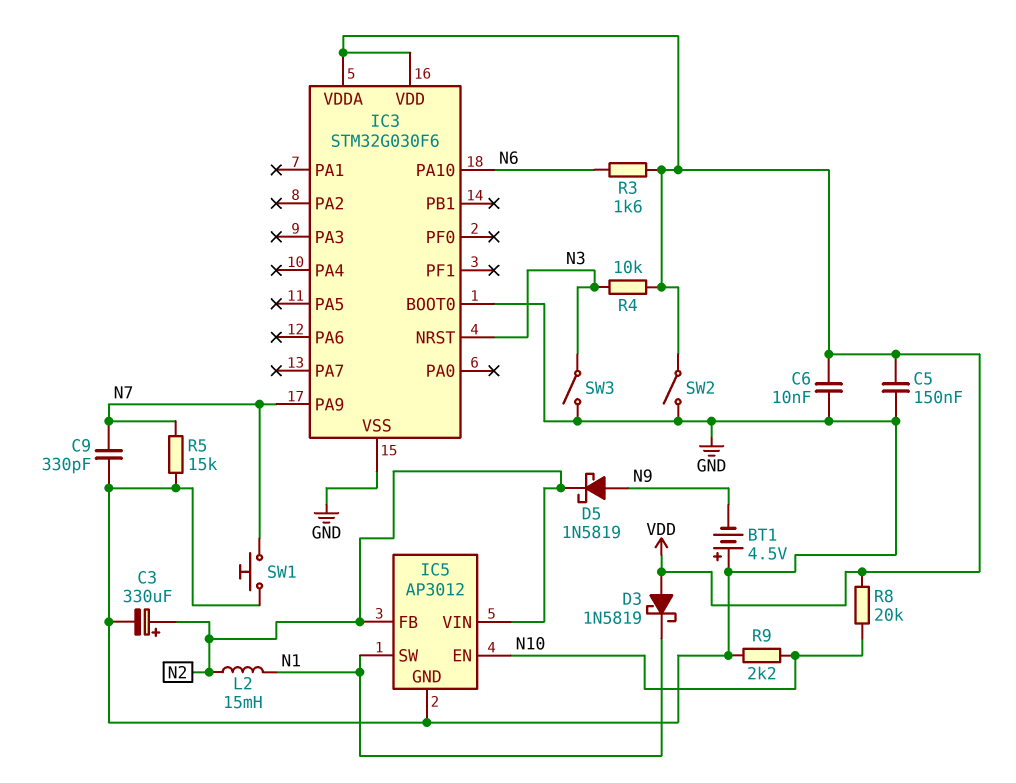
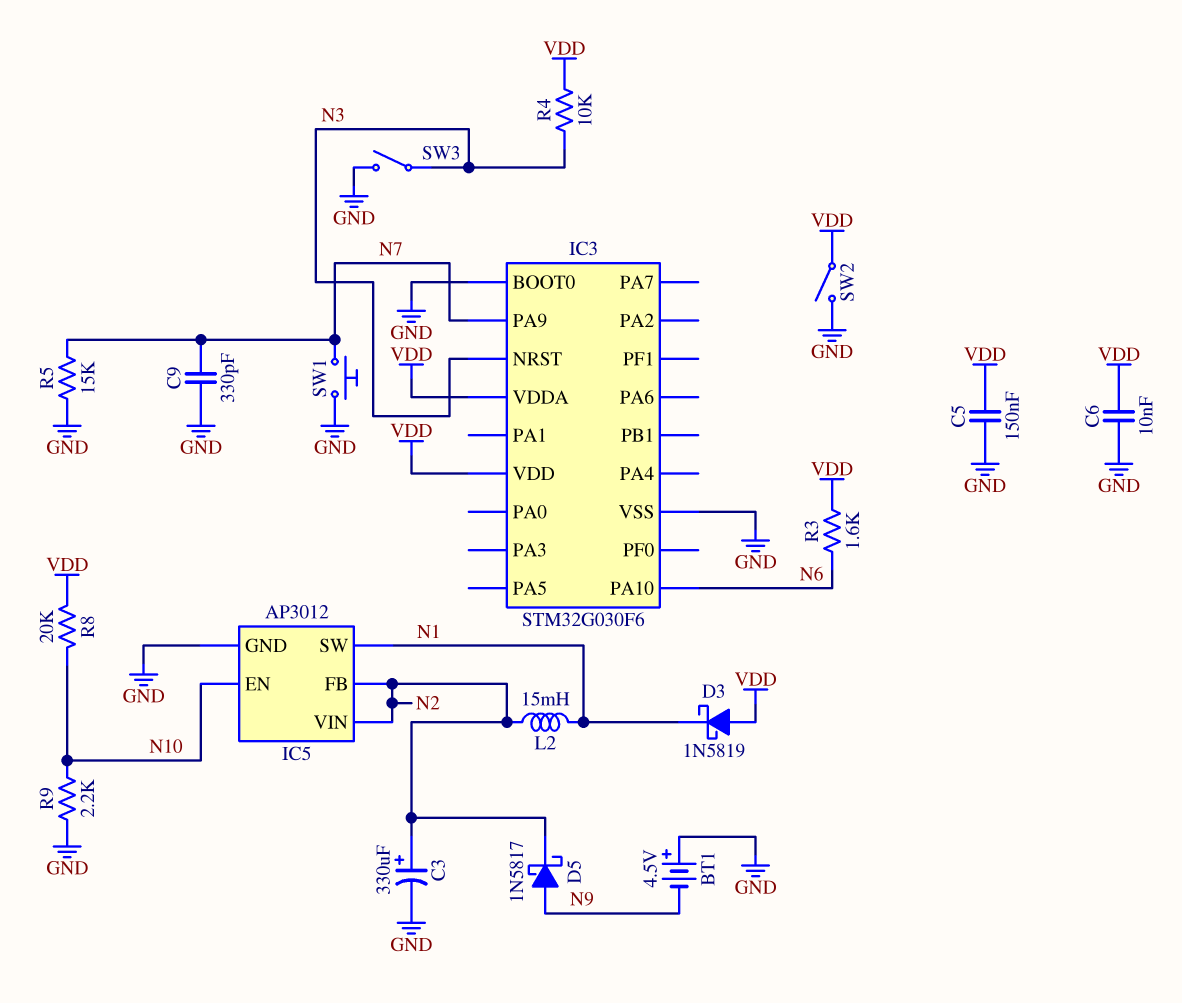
D5: schottky 1N5819 (A N9, K N2) -> schottky 1N5817 (A N9, K N2)

